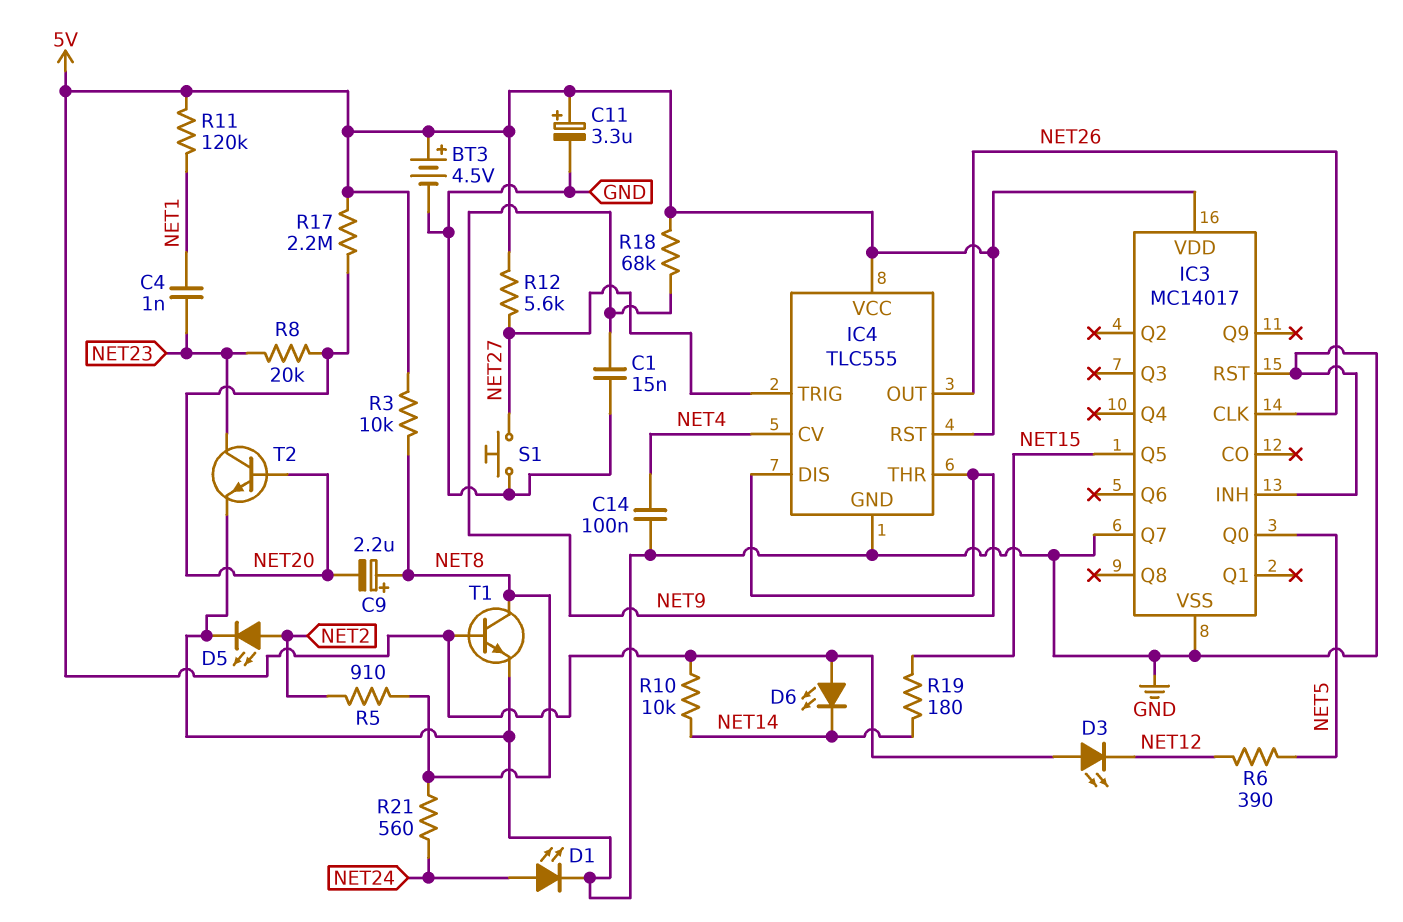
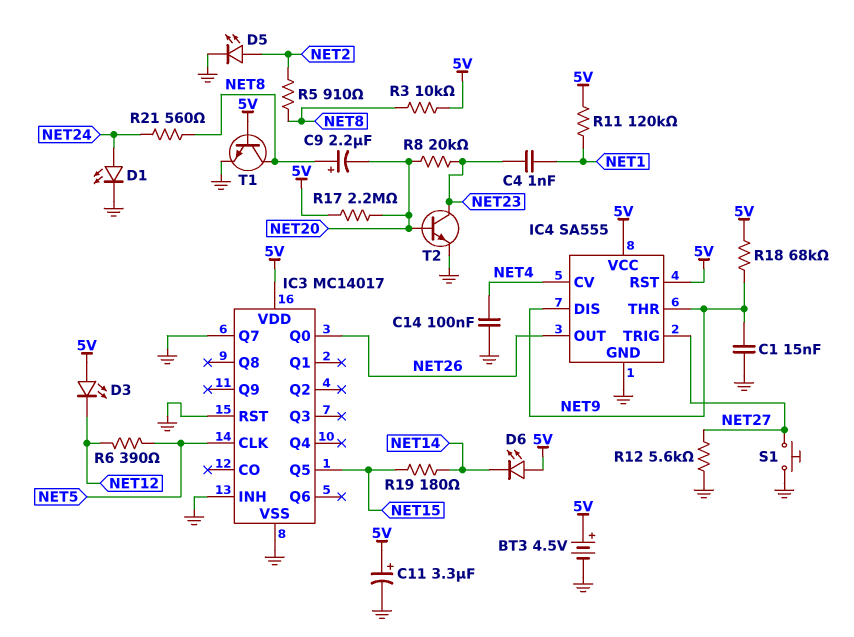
IC3 pin CLK: NET26 -> NET5
IC3 pin Q0: NET5 -> NET26
IC4: TLC555 -> SA555
R10: 10k (5V, NET14) -> none
R12: 5.6k (5V, NET27) -> 5.6k (GND, NET27)

